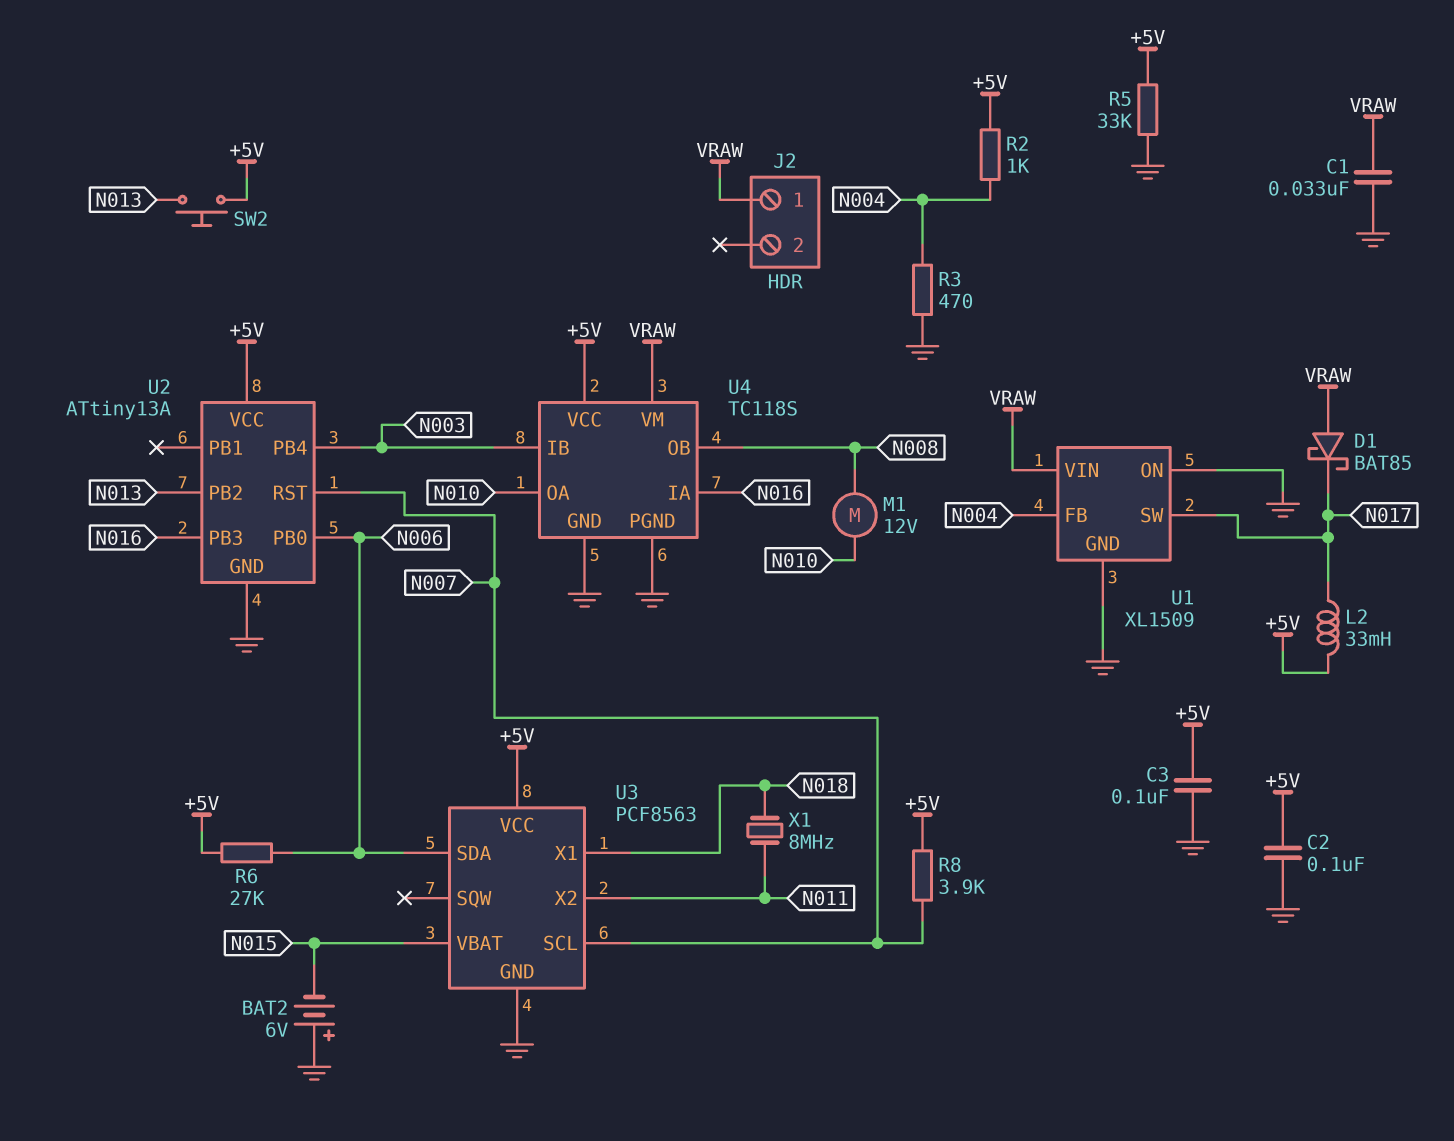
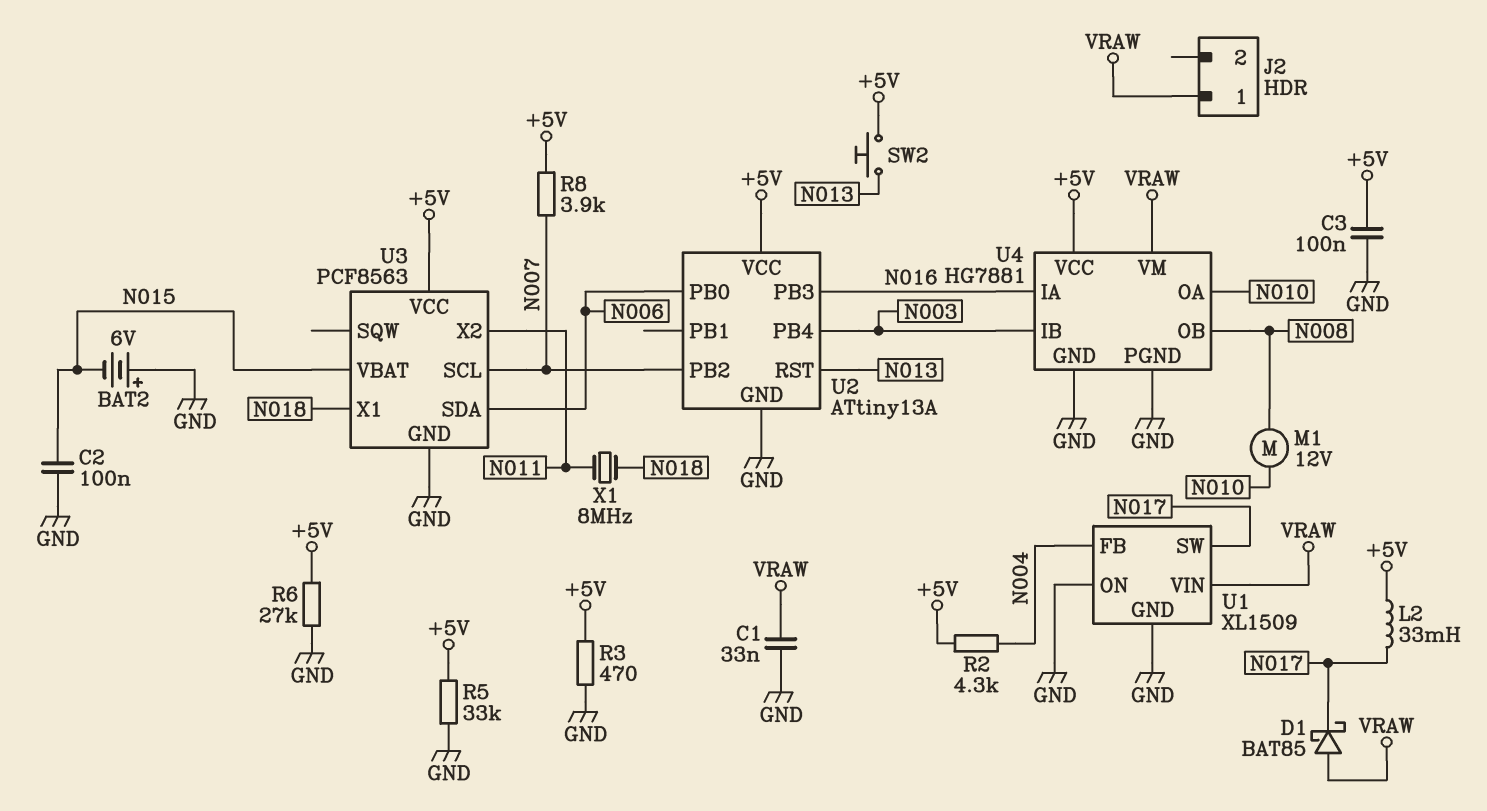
C2: 100nF (+5V, GND) -> 100nF (GND, N015)
R2: 1k (+5V, N004) -> 4.3k (+5V, N004)
R3: 470 (GND, N004) -> 470 (+5V, GND)
R6: 27k (+5V, N006) -> 27k (+5V, GND)
U2 pin PB2: N013 -> N007
U2 pin RST: N007 -> N013
U4: TC118S -> HG7881

